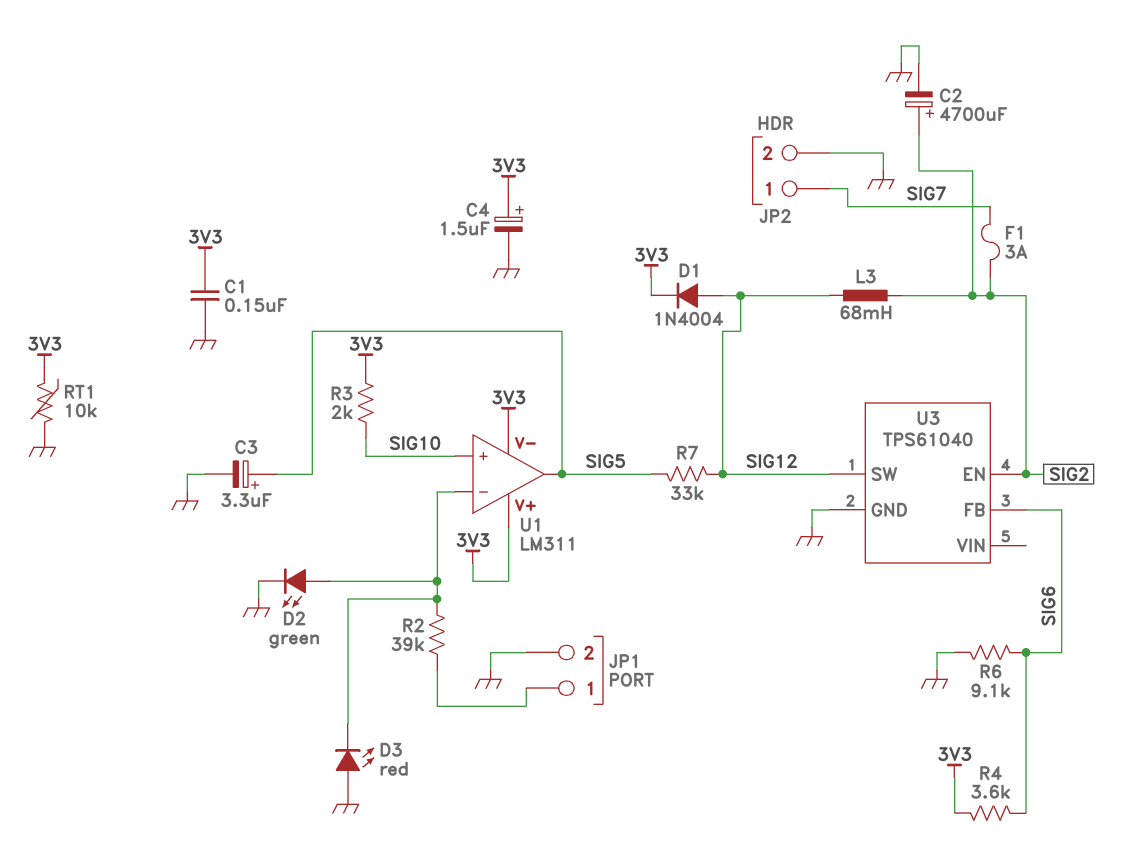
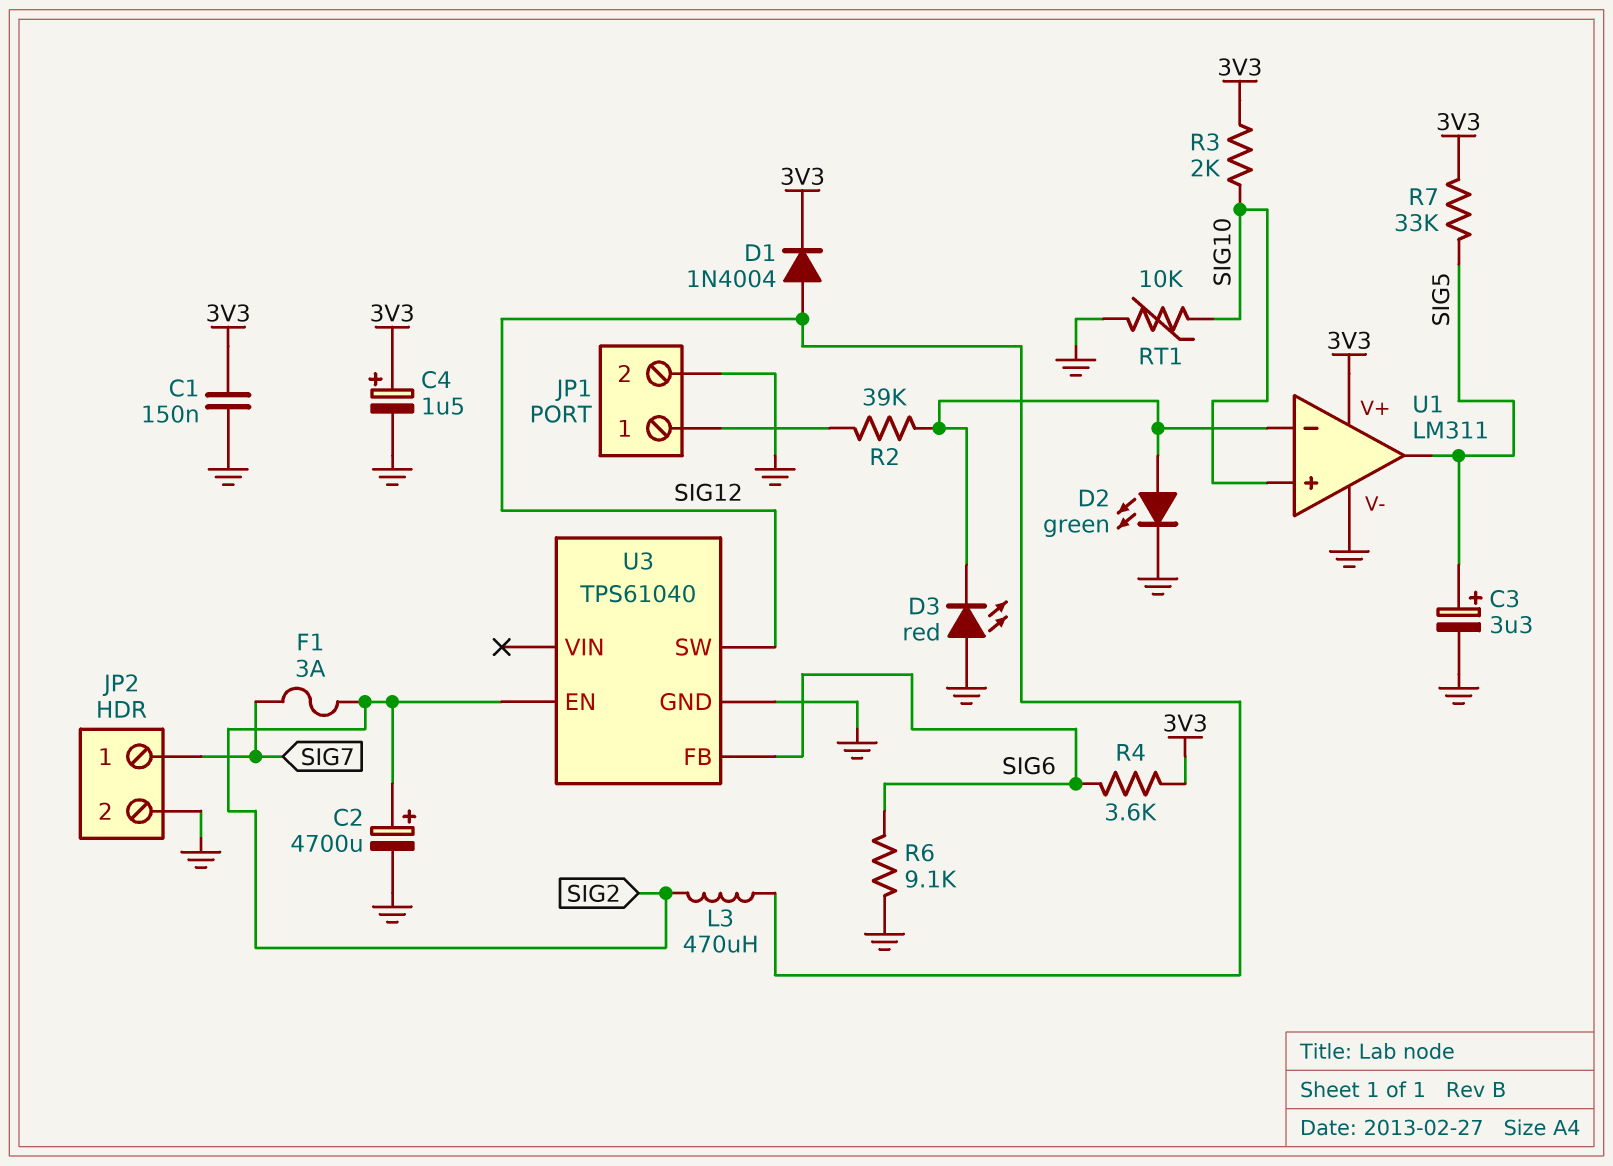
L3: 68mH (SIG2, SIG12) -> 470uH (SIG2, SIG12)
R7: 33k (SIG5, SIG12) -> 33k (3V3, SIG5)
RT1: 10k (3V3, GND) -> 10k (GND, SIG10)
U1 pin V-: 3V3 -> GND

